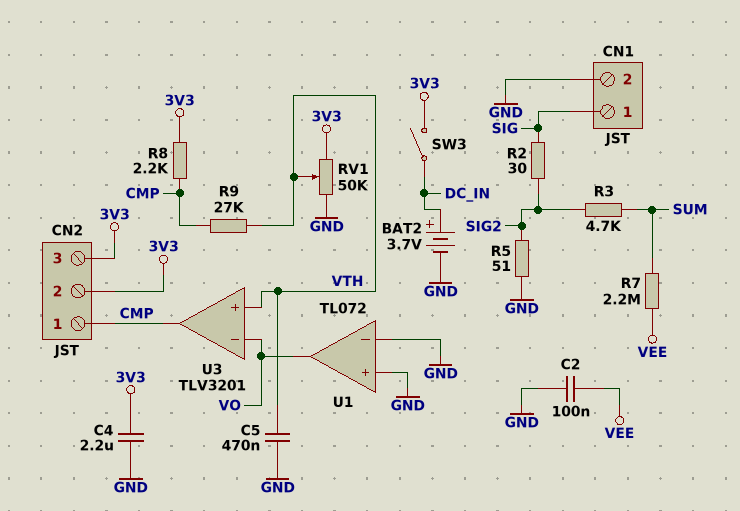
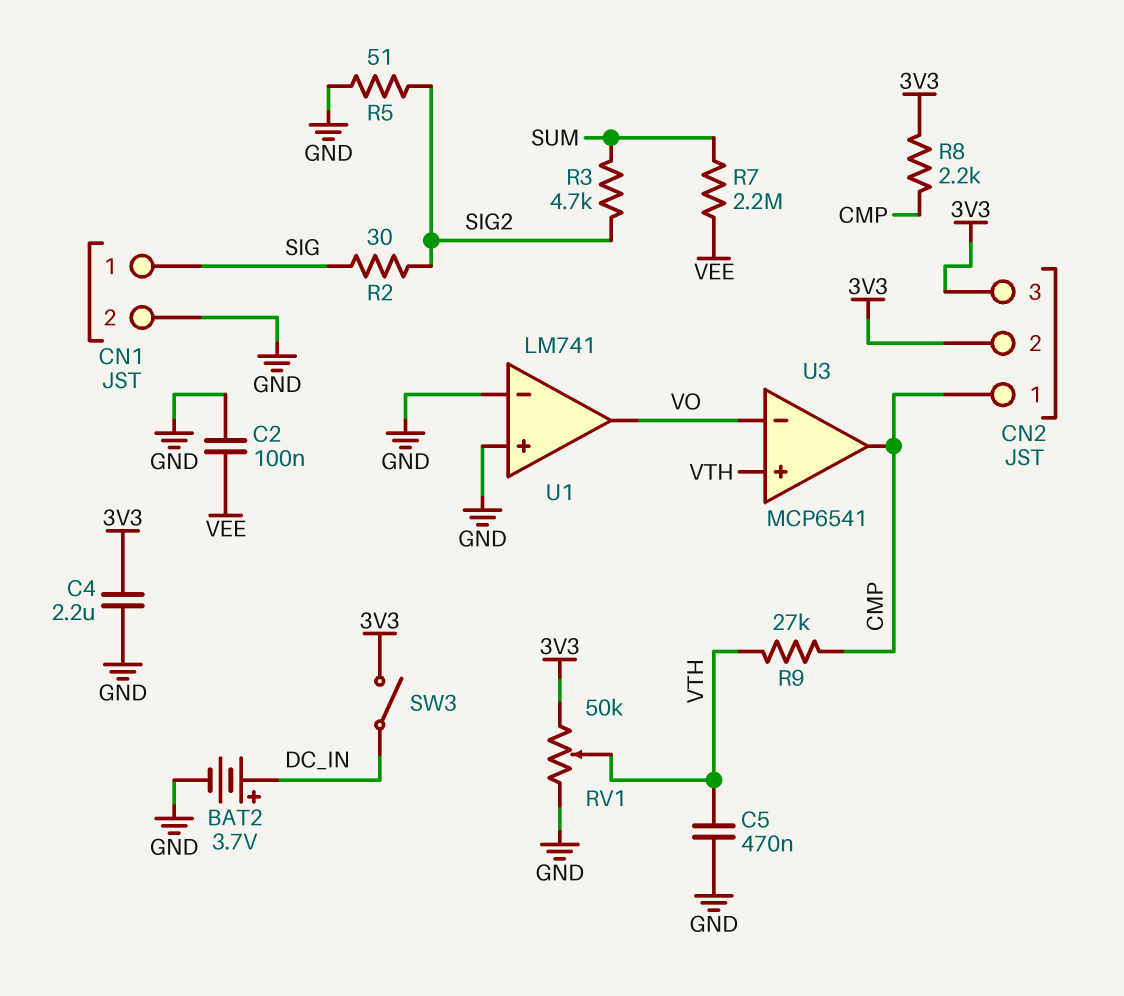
U1: TL072 -> LM741
U3: TLV3201 -> MCP6541

